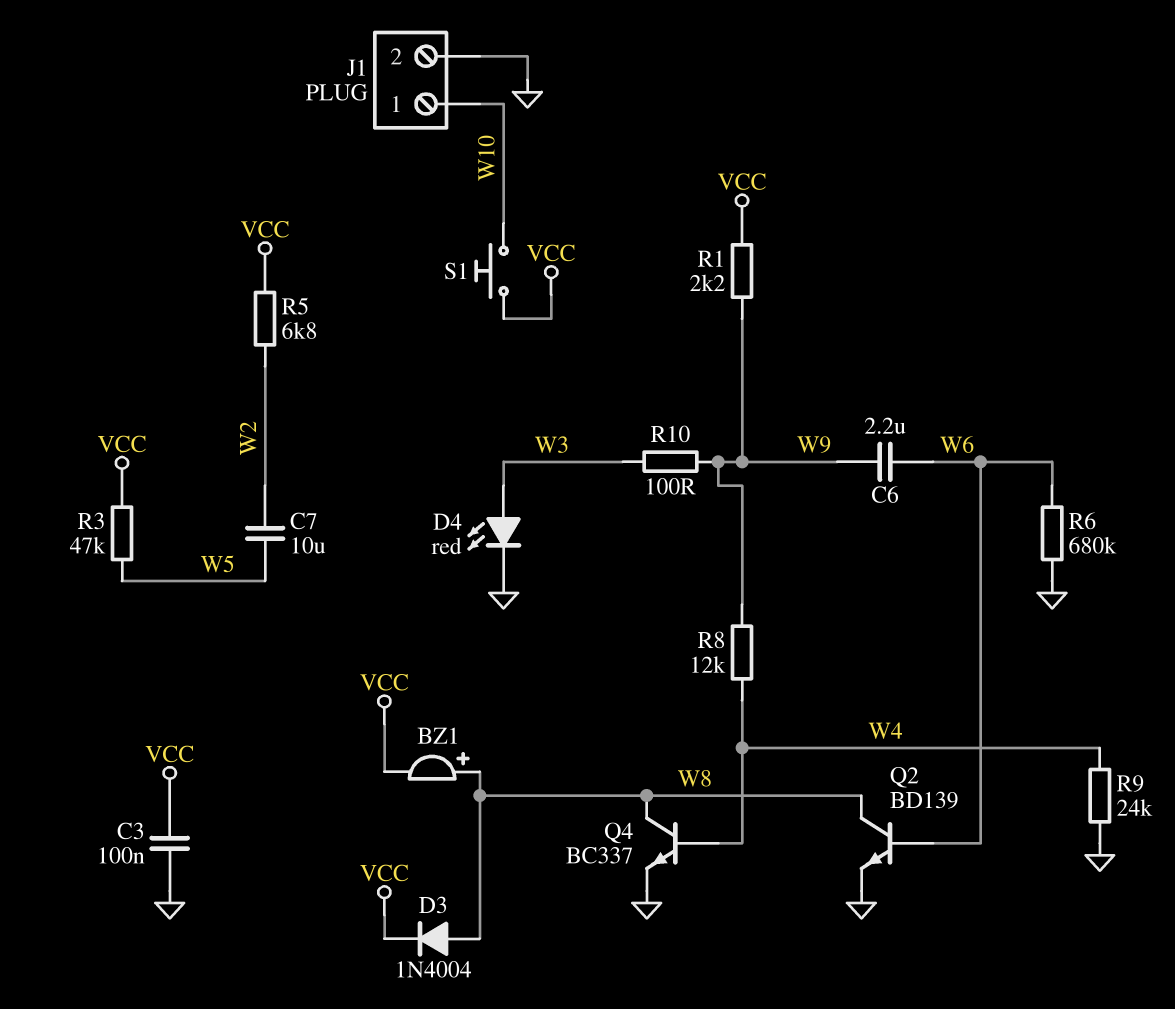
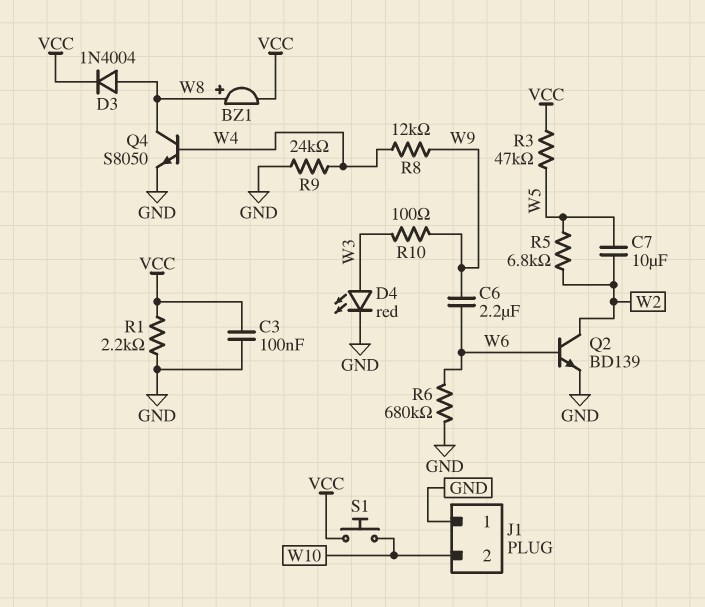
J1 pin 1: W10 -> GND
J1 pin 2: GND -> W10
Q2: NPN BD139 (B W6, C W8, E GND) -> NPN BD139 (B W6, C W2, E GND)
Q4: NPN BC337 (B W4, C W8, E GND) -> NPN S8050 (B W4, C W8, E GND)
R1: 2.2k (VCC, W9) -> 2.2k (GND, VCC)
R5: 6.8k (VCC, W2) -> 6.8k (W2, W5)

